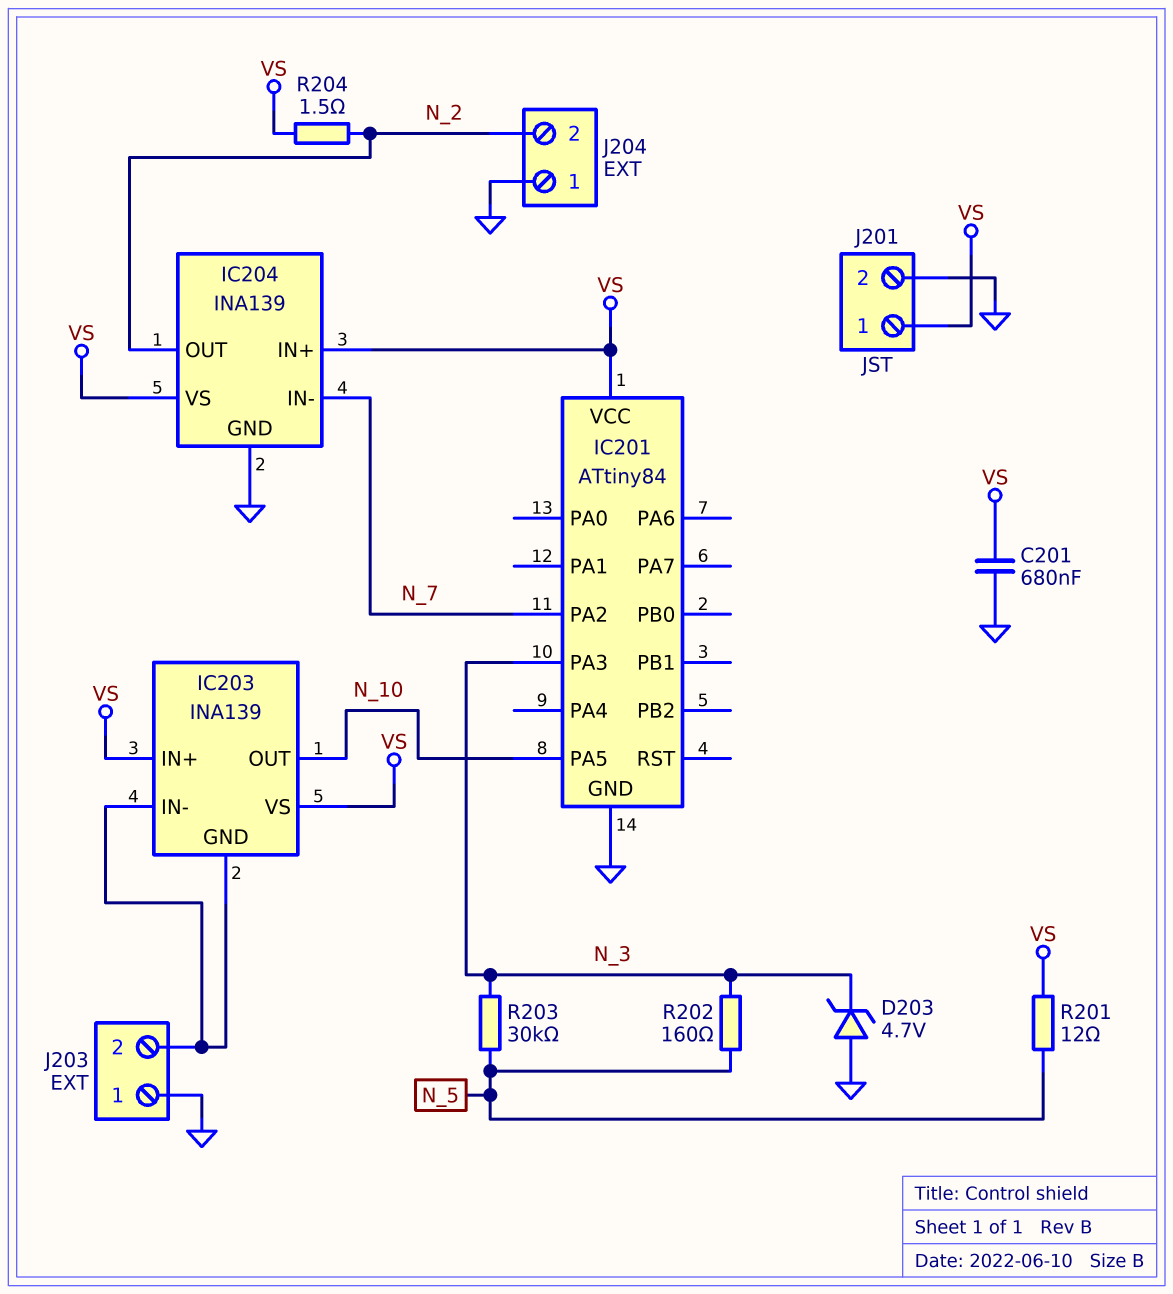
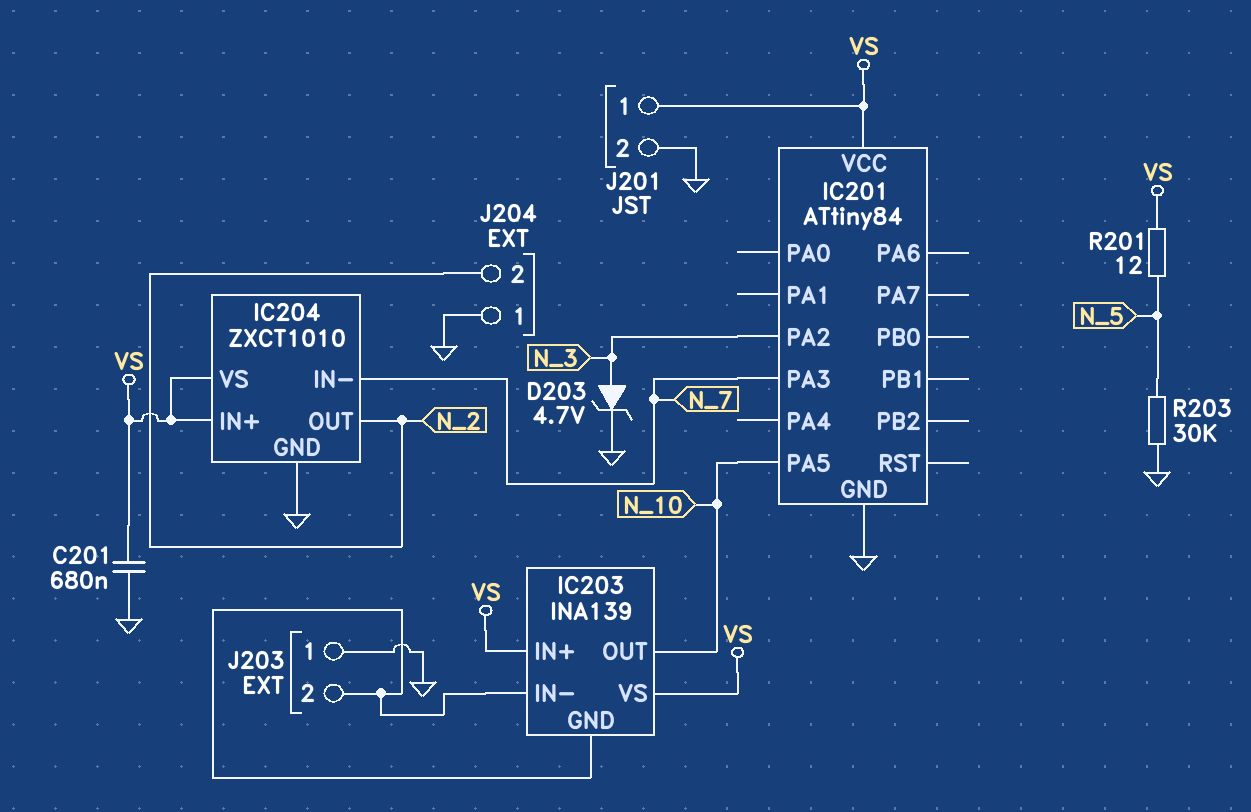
D203: zener 4.7V (A GND, K N_3) -> zener 4.7V (A N_3, K GND)
IC201 pin PA2: N_7 -> N_3
IC201 pin PA3: N_3 -> N_7
IC204: INA139 -> ZXCT1010
R202: 160 (N_3, N_5) -> none
R203: 30k (N_3, N_5) -> 30k (GND, N_5)
R204: 1.5 (N_2, VS) -> none

